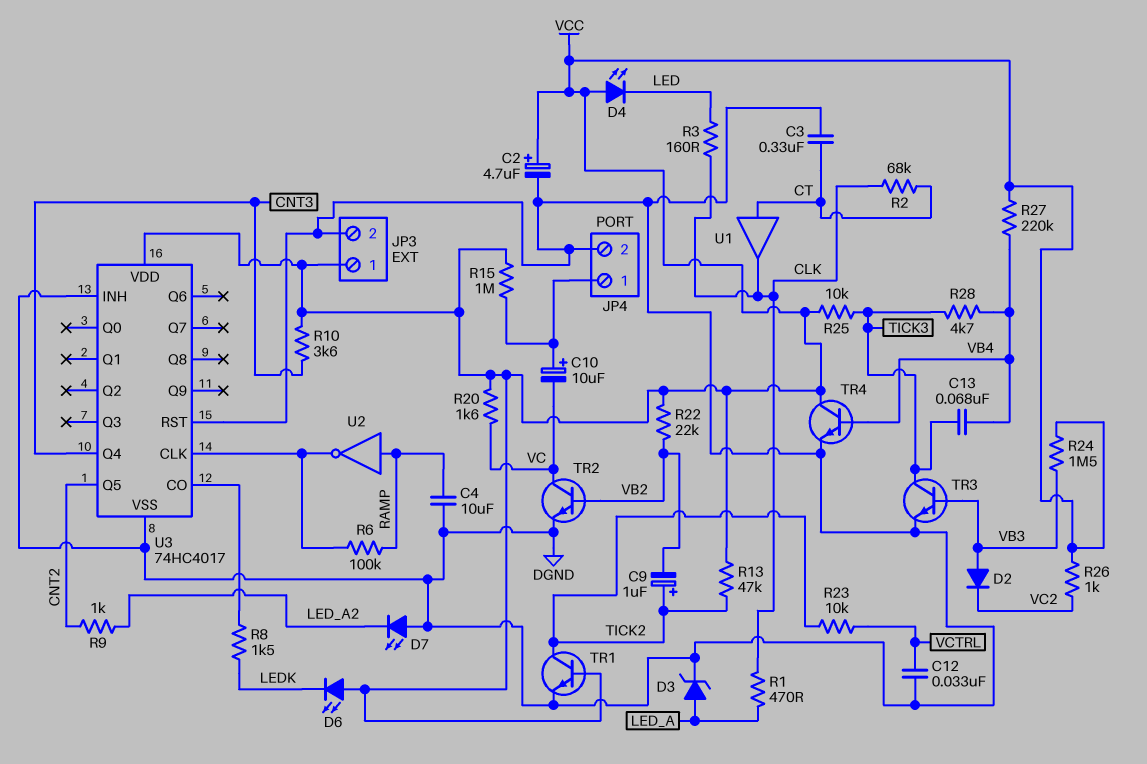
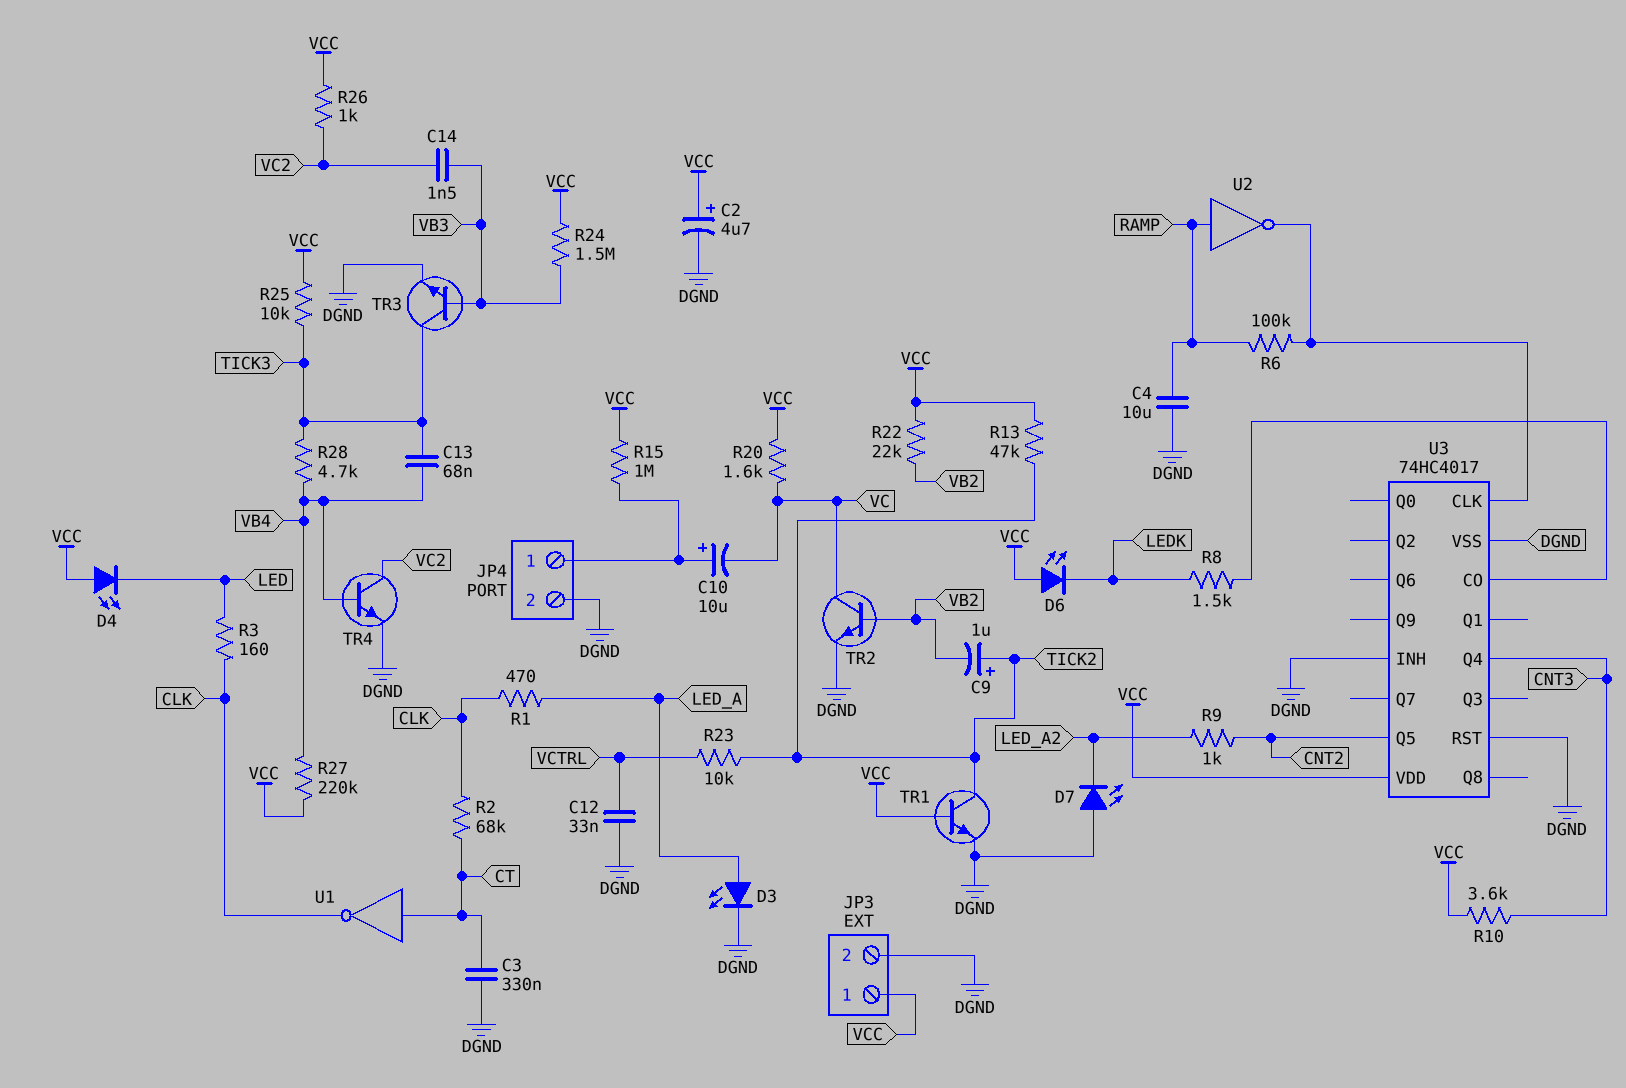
C14: none -> 1.5nF (VB3, VC2)
D2: diode (A VB3, K VC2) -> none
D3: zener (A LED_A, K DGND) -> LED (A LED_A, K DGND)
TR4: NPN (B VB4, C VCC, E DGND) -> NPN (B VB4, C VC2, E DGND)
U1: buffer (in CT, out CLK) -> NOT (in CT, out CLK)

